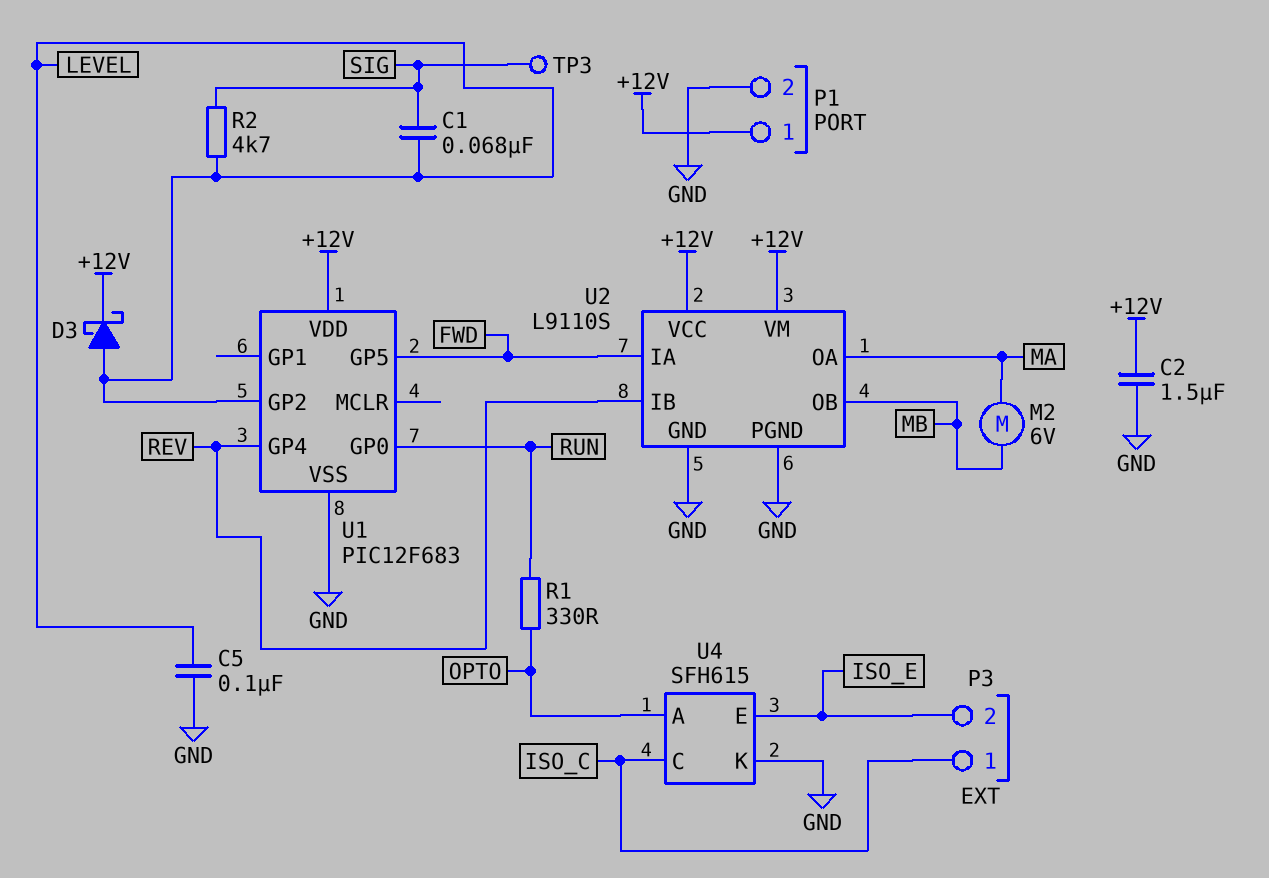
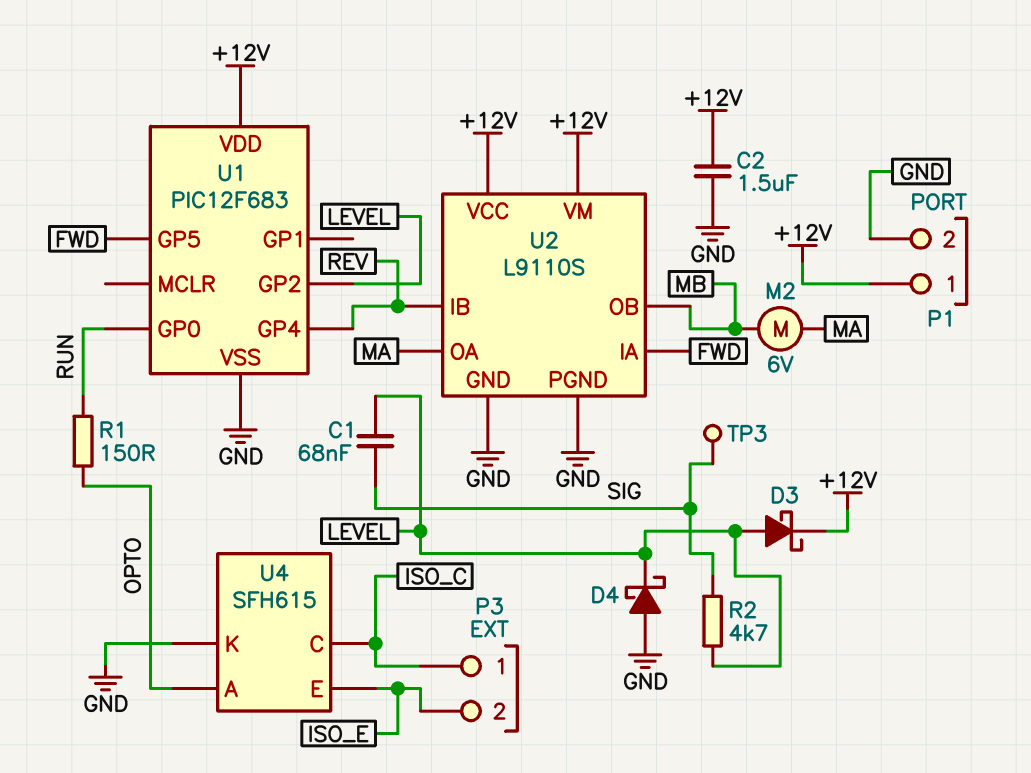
C5: 100nF (GND, LEVEL) -> none
D4: none -> schottky (A GND, K LEVEL)
R1: 330 (OPTO, RUN) -> 150 (OPTO, RUN)

